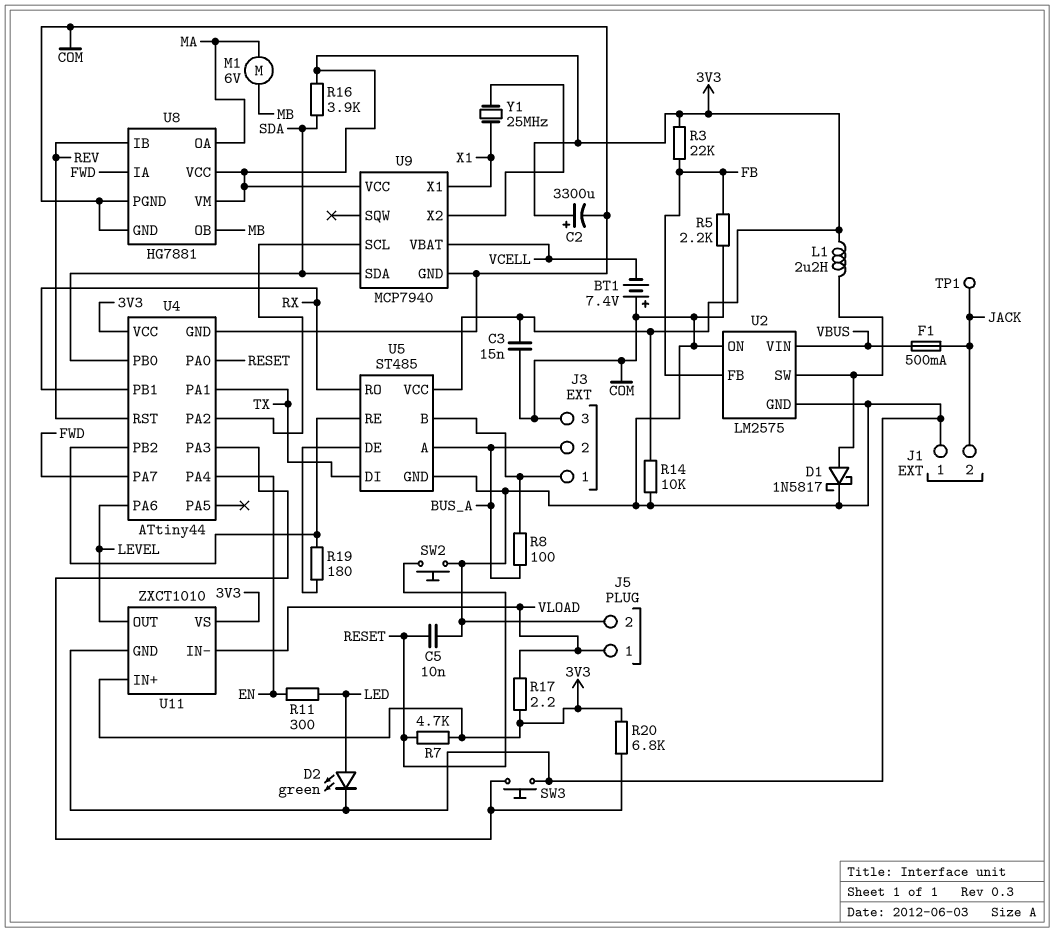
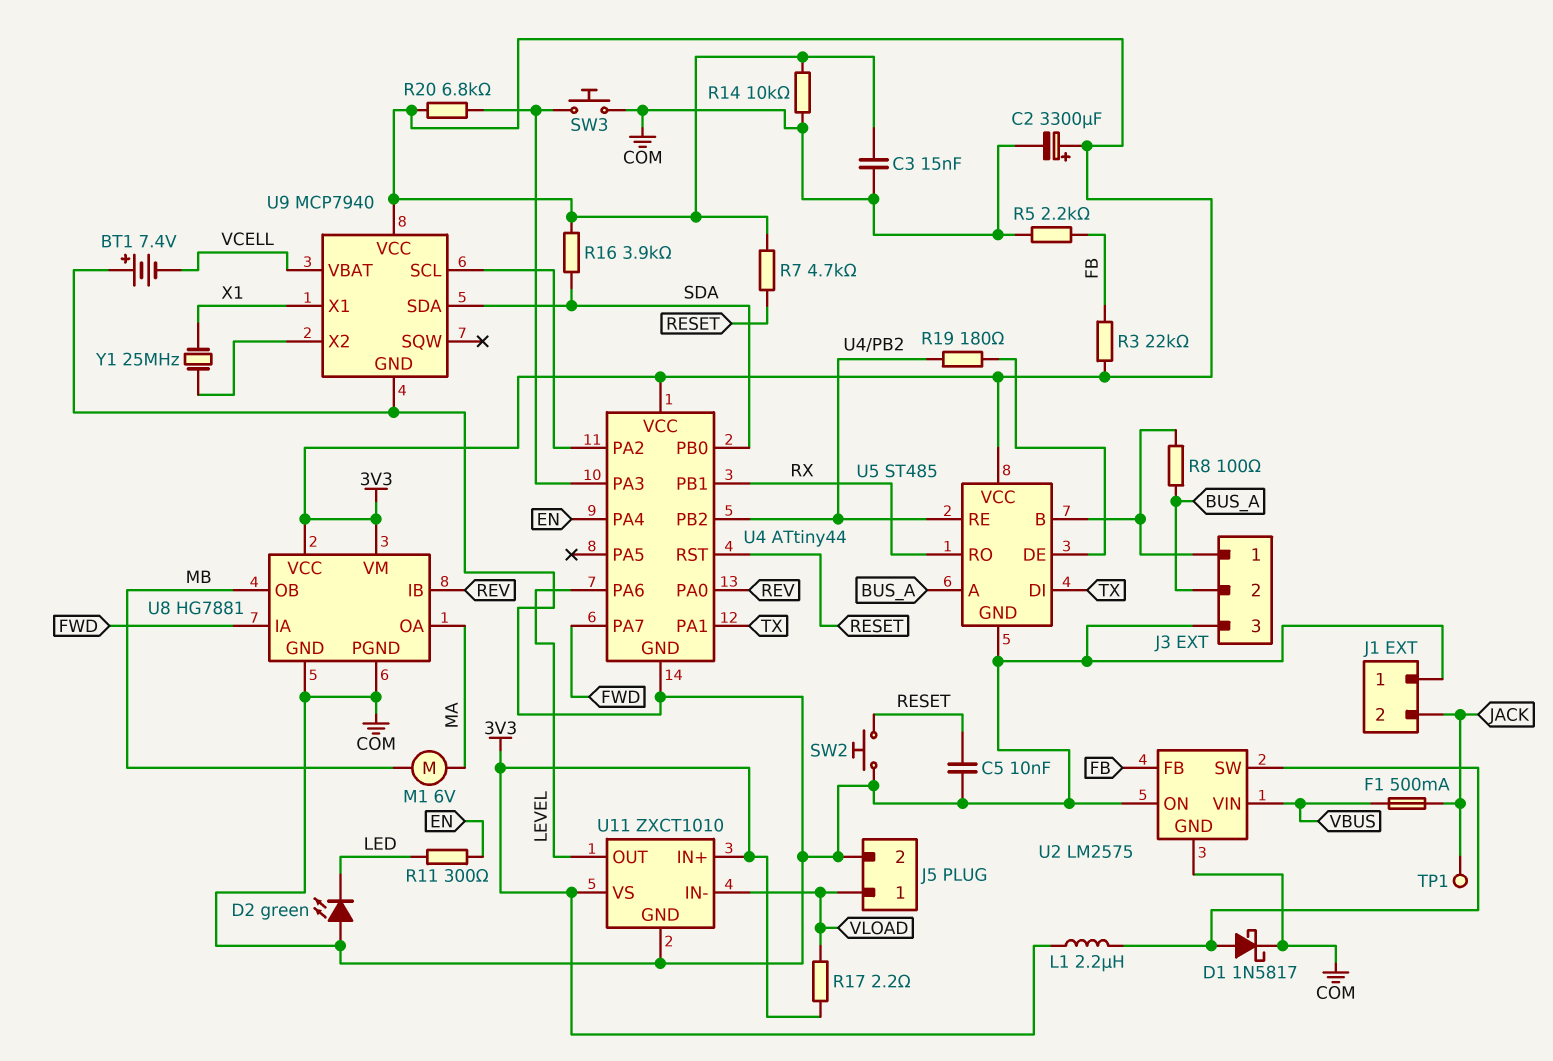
D2: LED green (A LED, K COM) -> LED green (A COM, K LED)
U4 pin PA0: RESET -> REV
U4 pin RST: REV -> RESET

